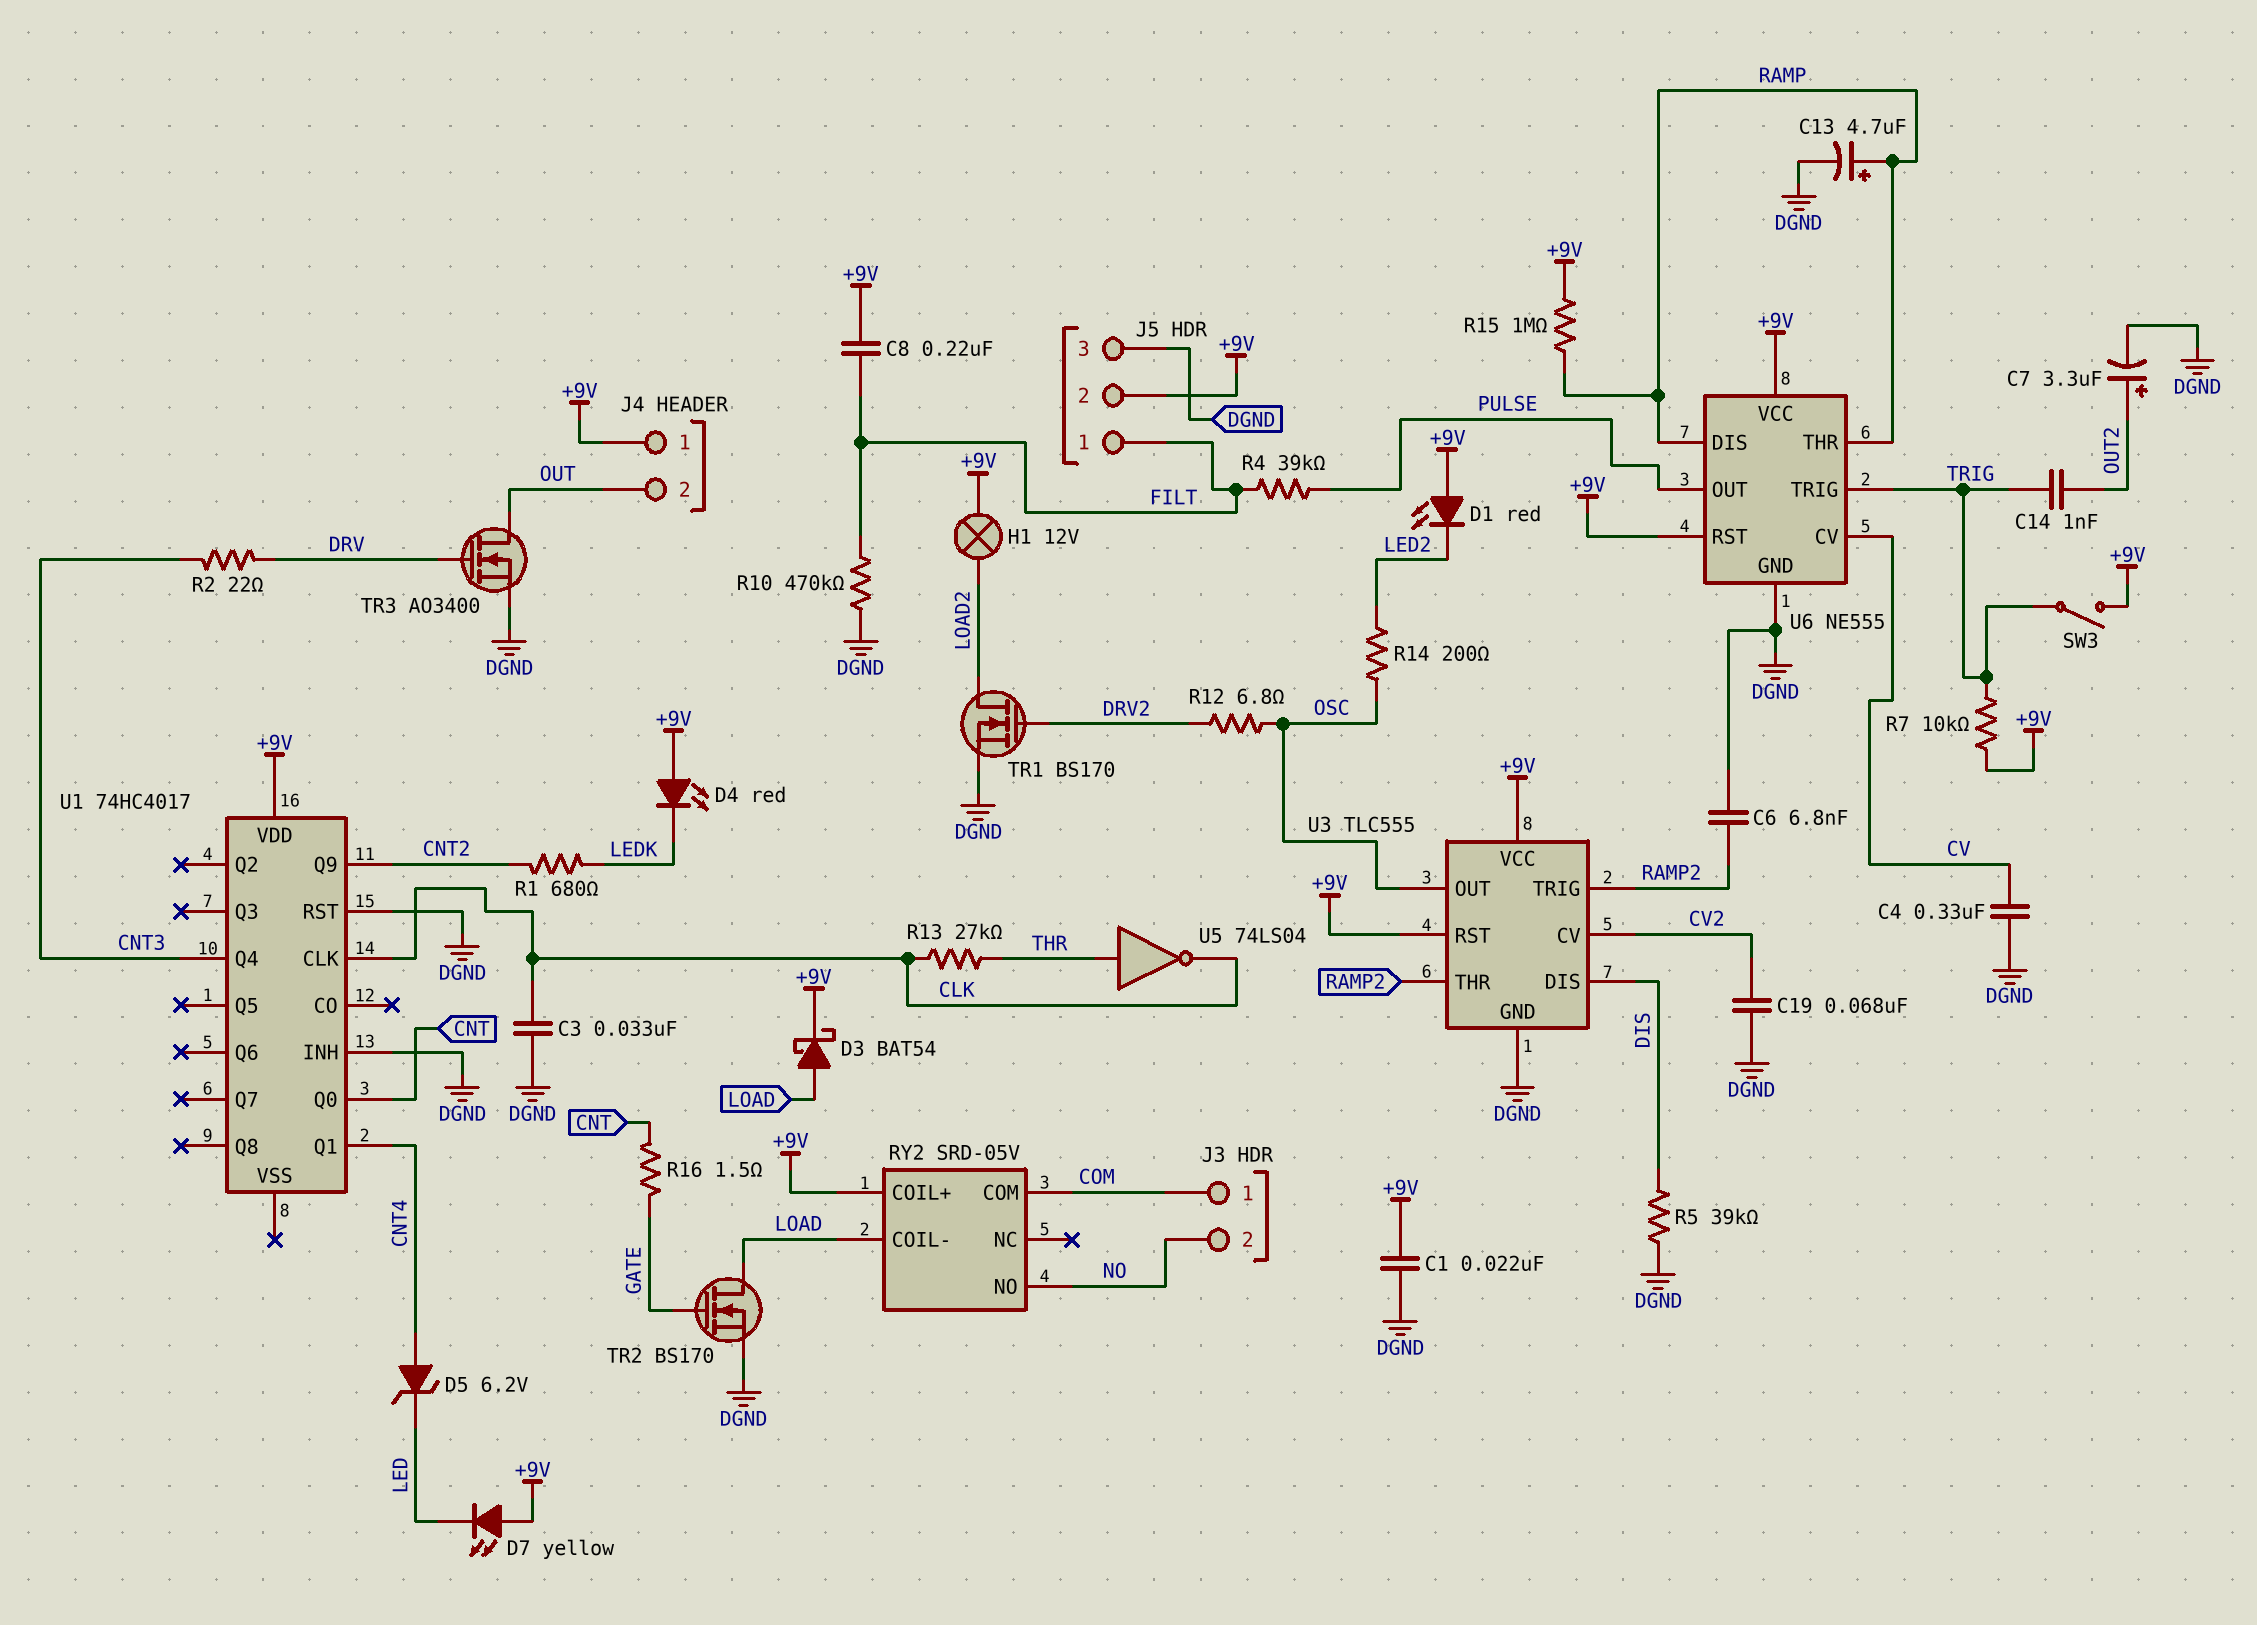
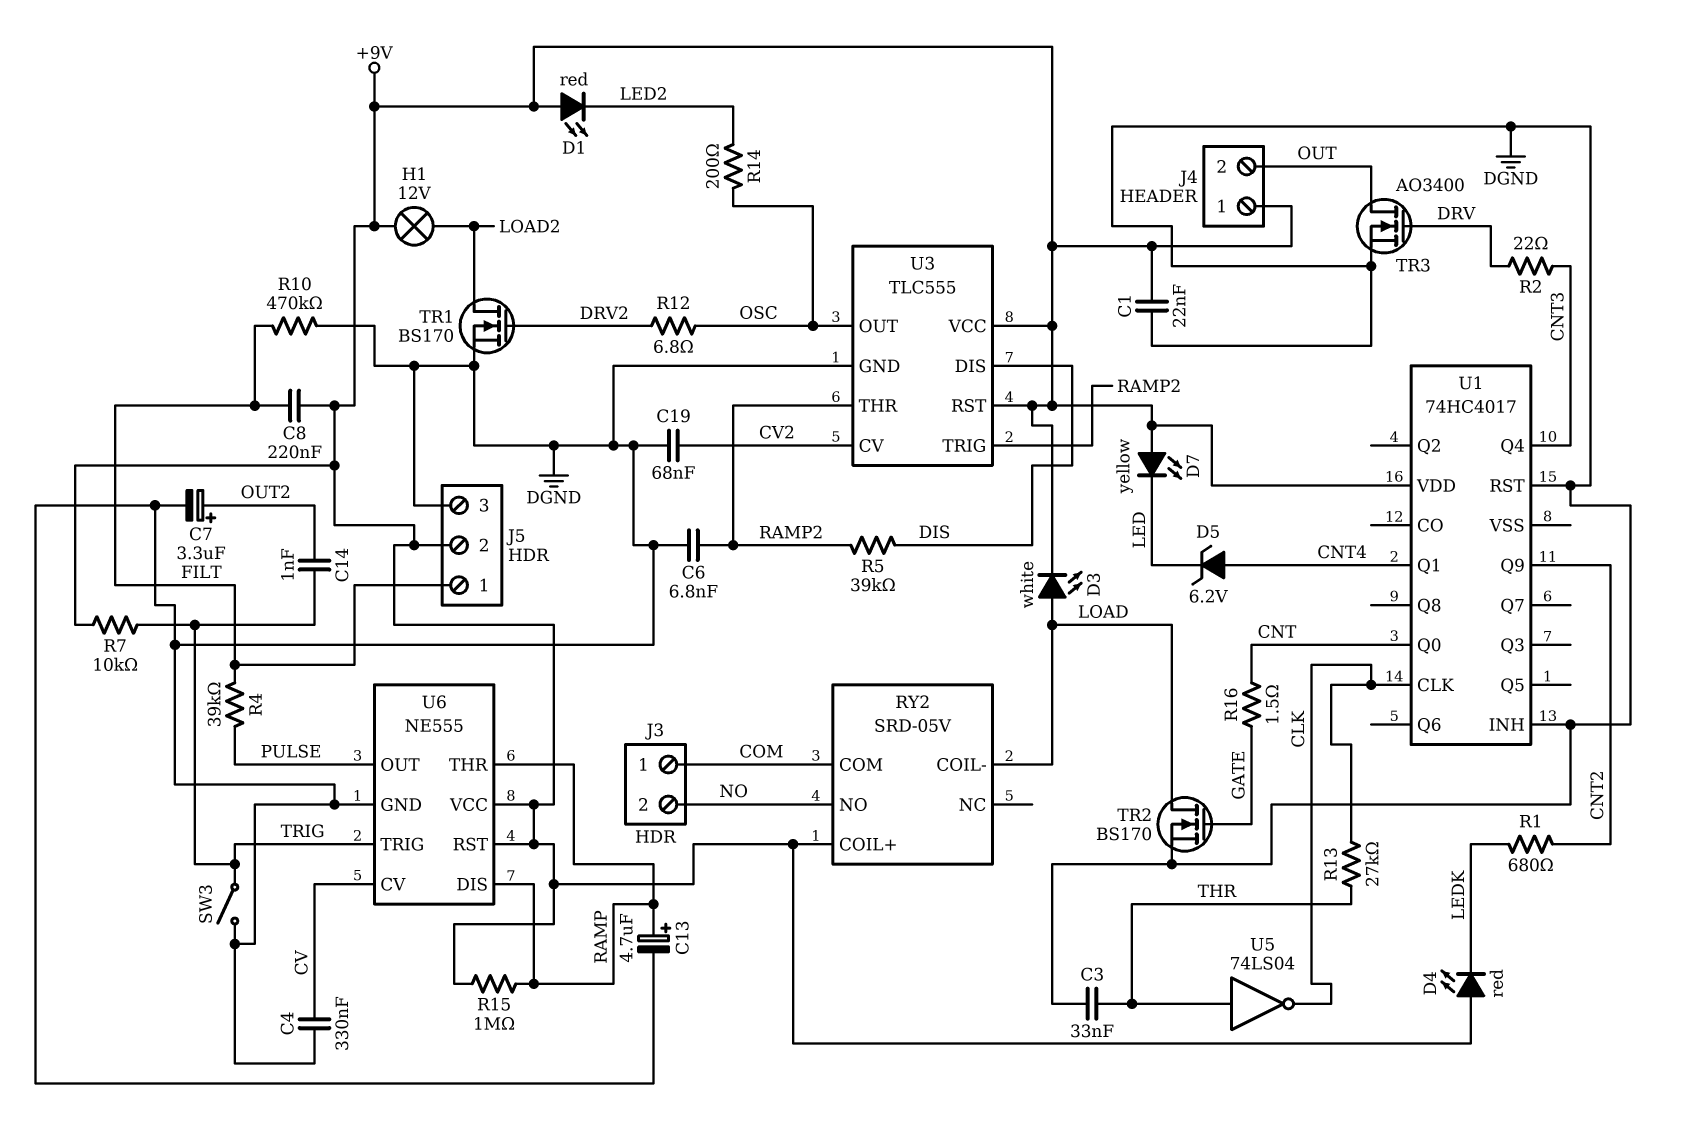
C3: 33nF (CLK, DGND) -> 33nF (DGND, THR)
D3: schottky BAT54 (A LOAD, K +9V) -> LED white (A LOAD, K +9V)
R5: 39k (DGND, DIS) -> 39k (DIS, RAMP2)
SW3: switch (+9V, TRIG) -> switch (DGND, TRIG)

